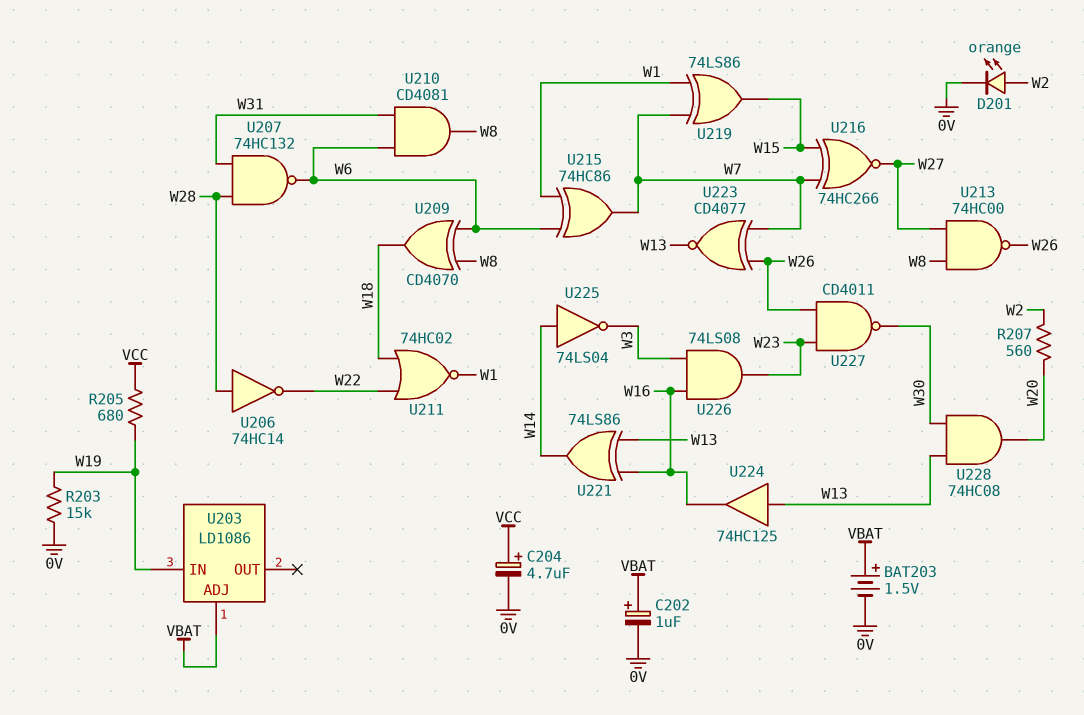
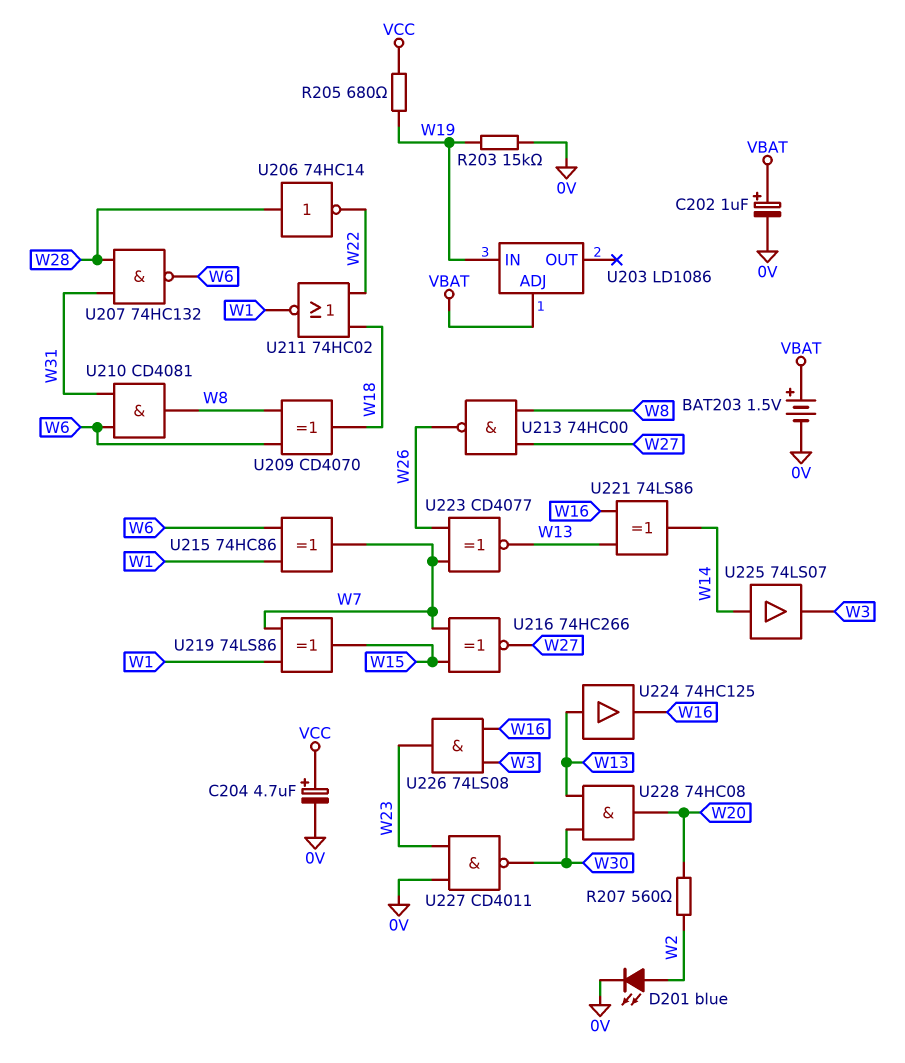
D201: LED orange (A W2, K 0V) -> LED blue (A W2, K 0V)
U225: NOT 74LS04 (in W14, out W3) -> buffer 74LS07 (in W14, out W3)
U227: NAND CD4011 (in W23, in W26, out W30) -> NAND CD4011 (in 0V, in W23, out W30)

